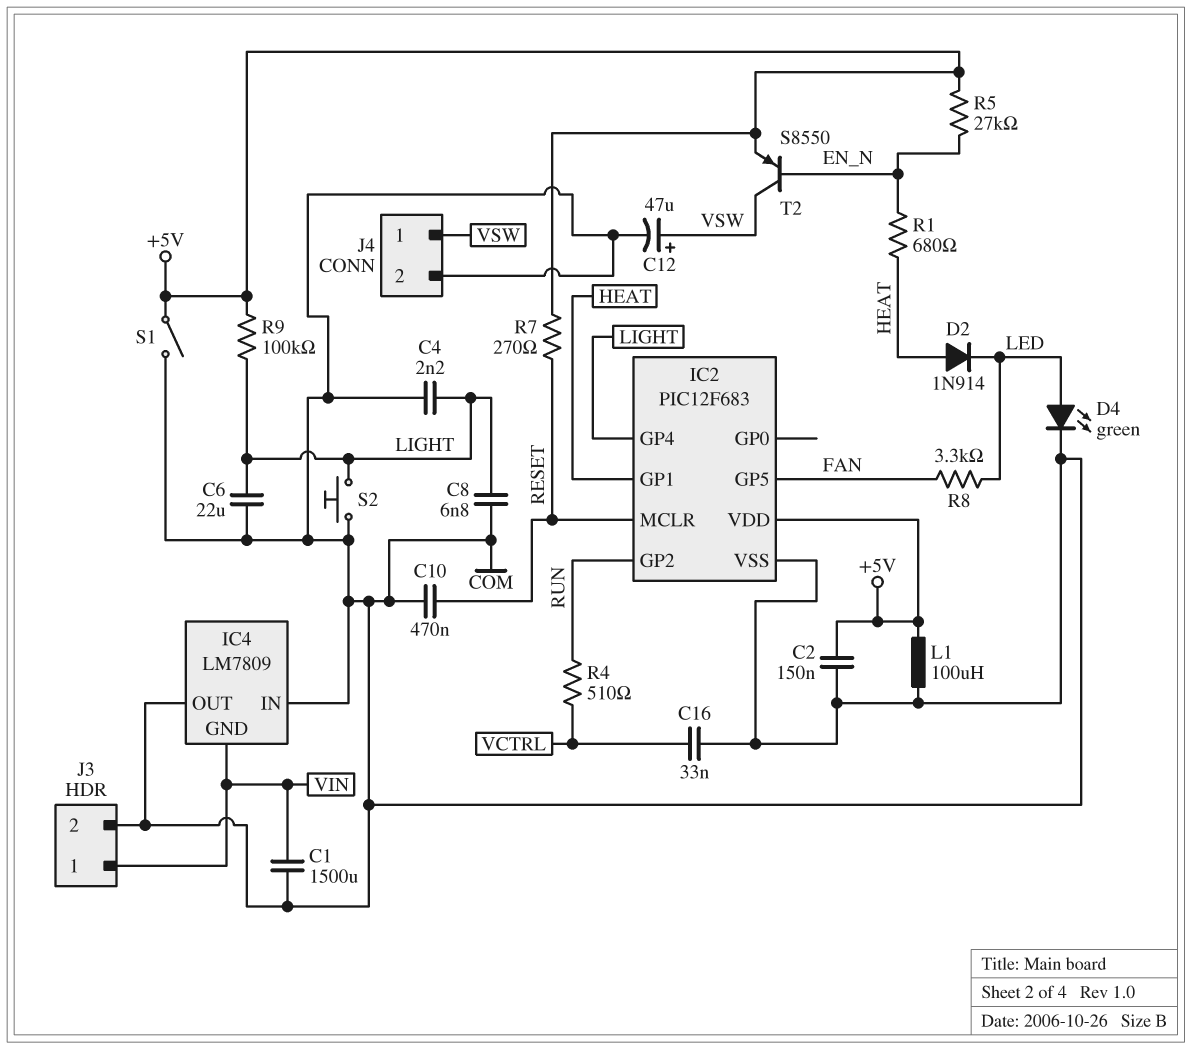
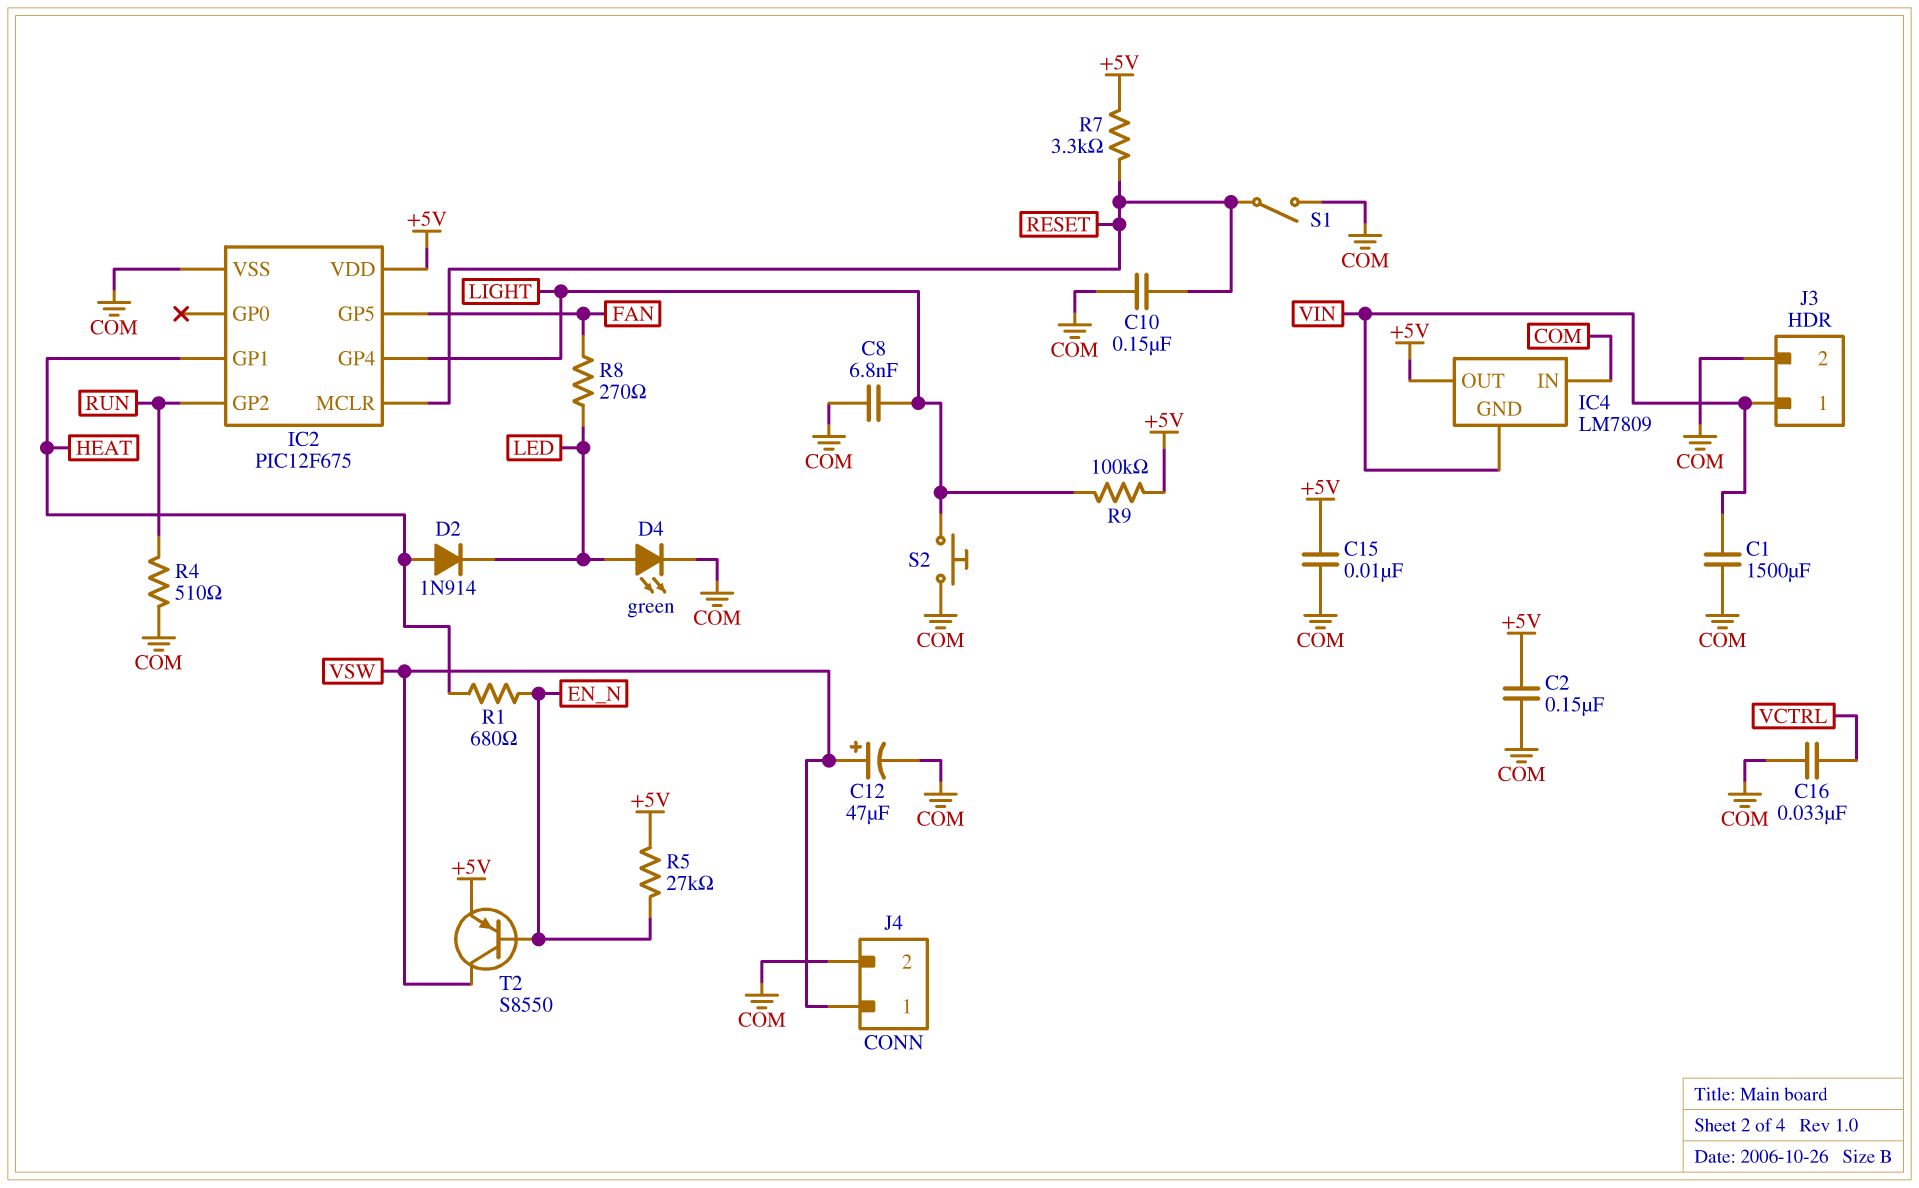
C4: 2.2nF (COM, LIGHT) -> none
C6: 22uF (COM, LIGHT) -> none
C10: 470nF (COM, RESET) -> 150nF (COM, RESET)
C15: none -> 10nF (+5V, COM)
IC2: PIC12F683 -> PIC12F675
IC4 pin OUT: COM -> +5V
L1: 100uH (+5V, COM) -> none
R4: 510 (RUN, VCTRL) -> 510 (COM, RUN)
R7: 270 (+5V, RESET) -> 3.3k (+5V, RESET)
R8: 3.3k (FAN, LED) -> 270 (FAN, LED)
S1: switch (+5V, COM) -> switch (COM, RESET)

